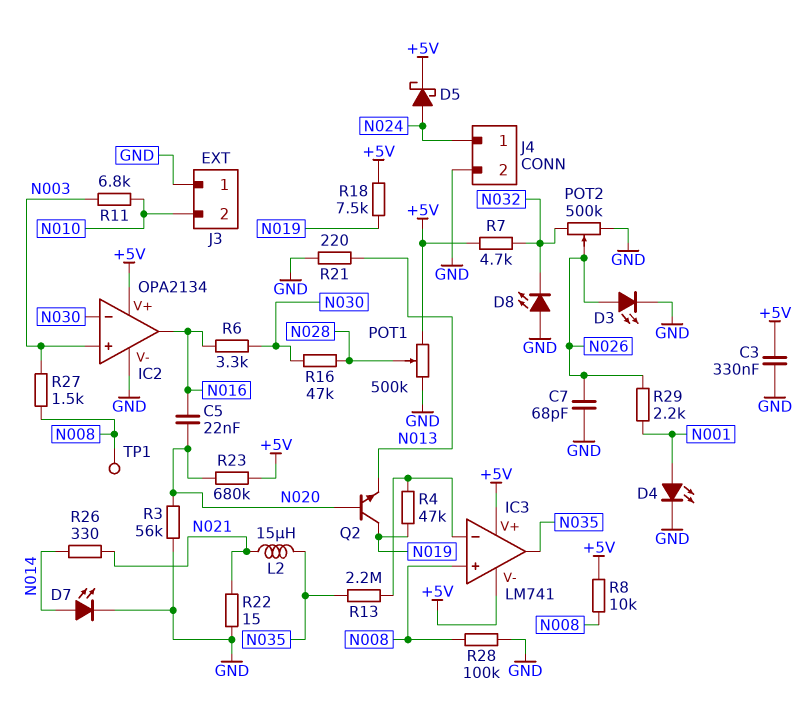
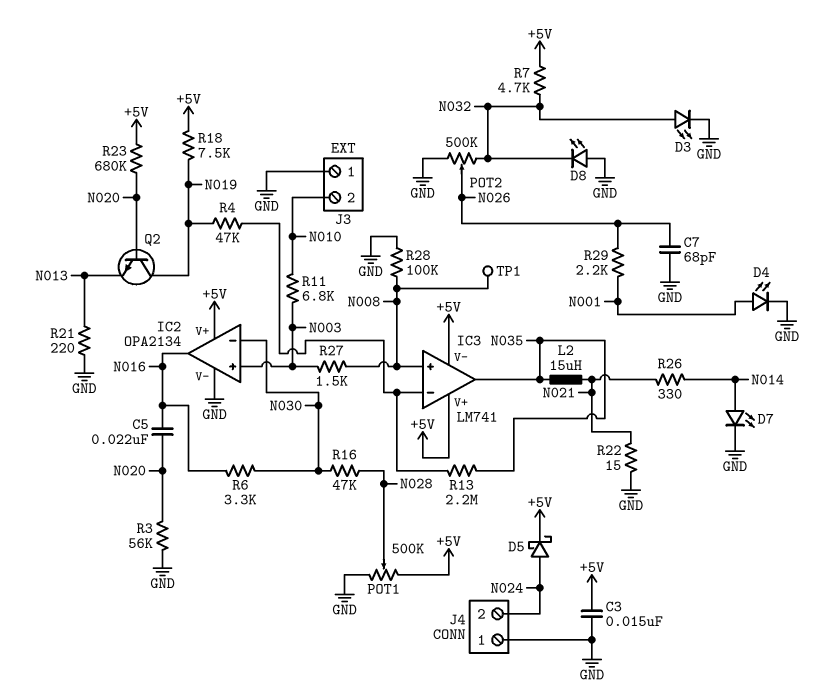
C3: 330nF (+5V, GND) -> 15nF (+5V, GND)
D3: LED (A N026, K GND) -> LED (A N032, K GND)
J4 pin 1: N024 -> GND
J4 pin 2: GND -> N024
R8: 10k (+5V, N008) -> none

